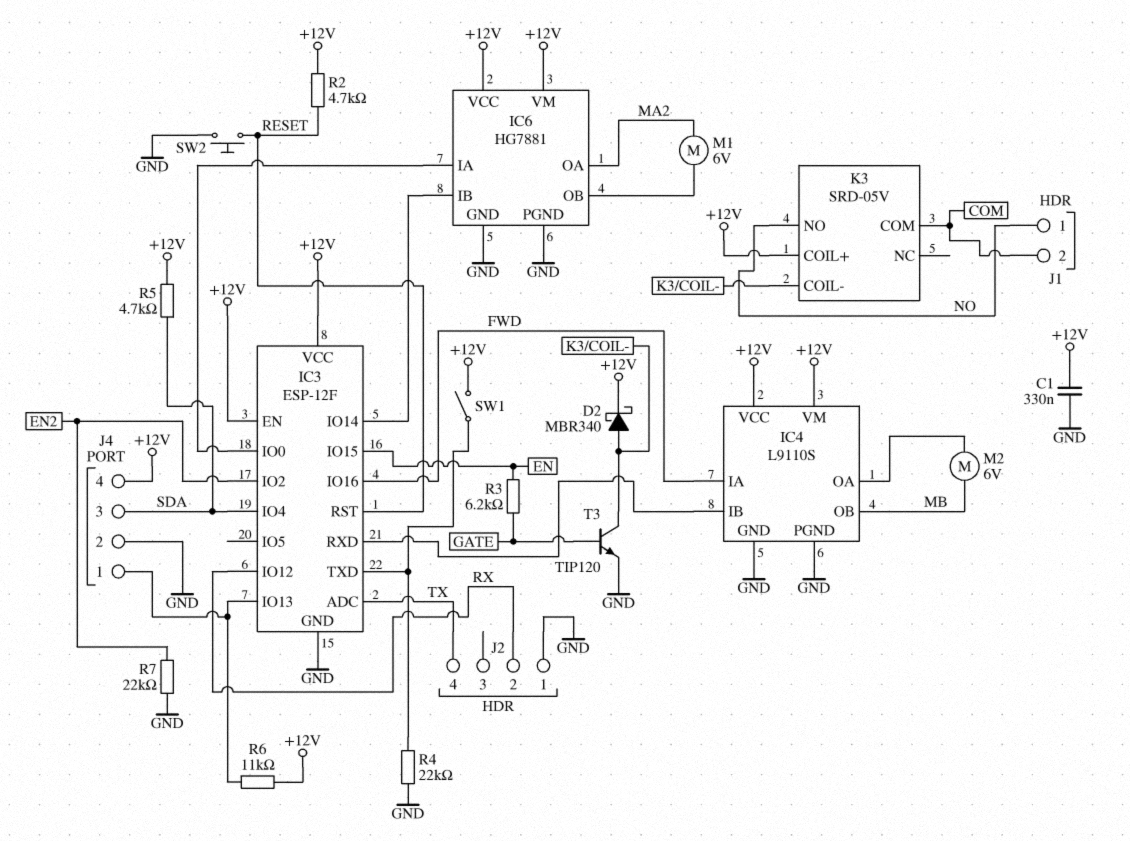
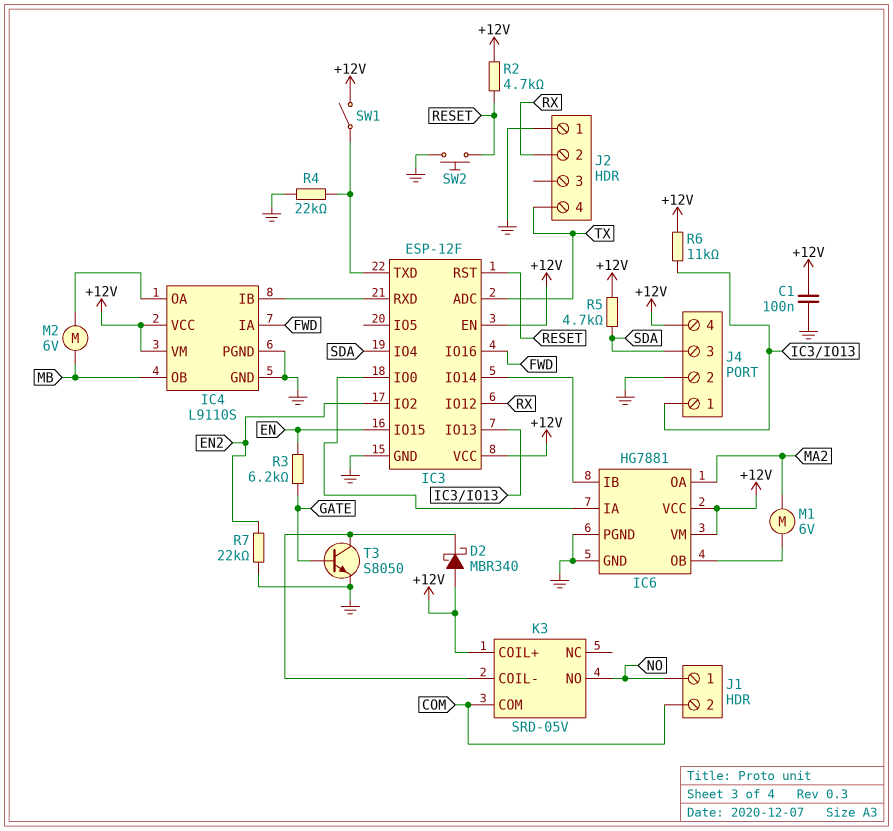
C1: 330nF (+12V, GND) -> 100nF (+12V, GND)
D2: schottky MBR340 (A K3/COIL-, K +12V) -> schottky MBR340 (A +12V, K K3/COIL-)
T3: NPN TIP120 (B GATE, C K3/COIL-, E GND) -> NPN S8050 (B GATE, C K3/COIL-, E GND)

